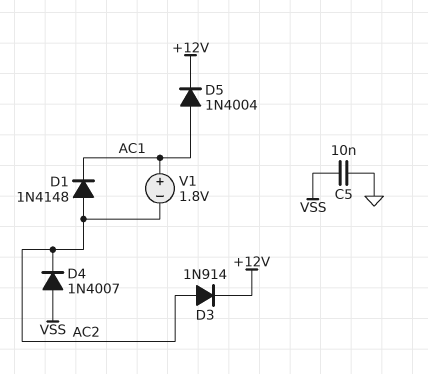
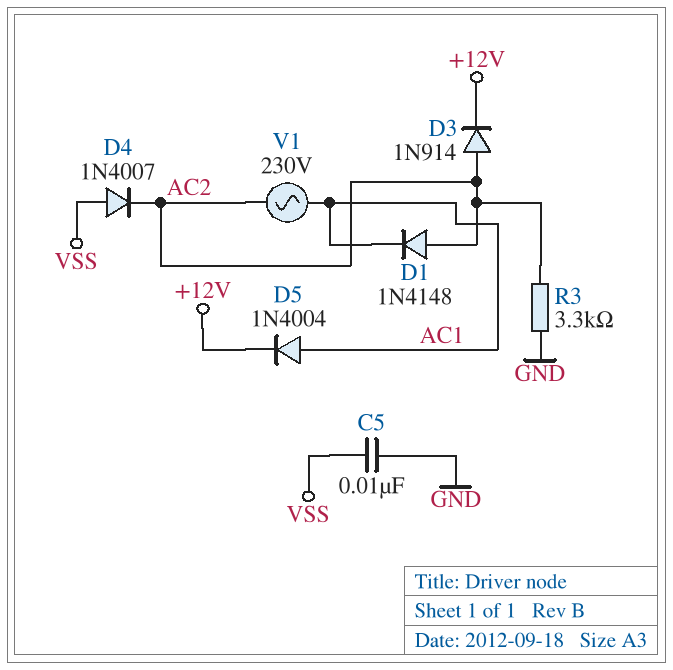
R3: none -> 3.3k (AC2, GND)
V1: 1.8V (plus AC1, minus AC2) -> AC 230V (AC1, AC2)

